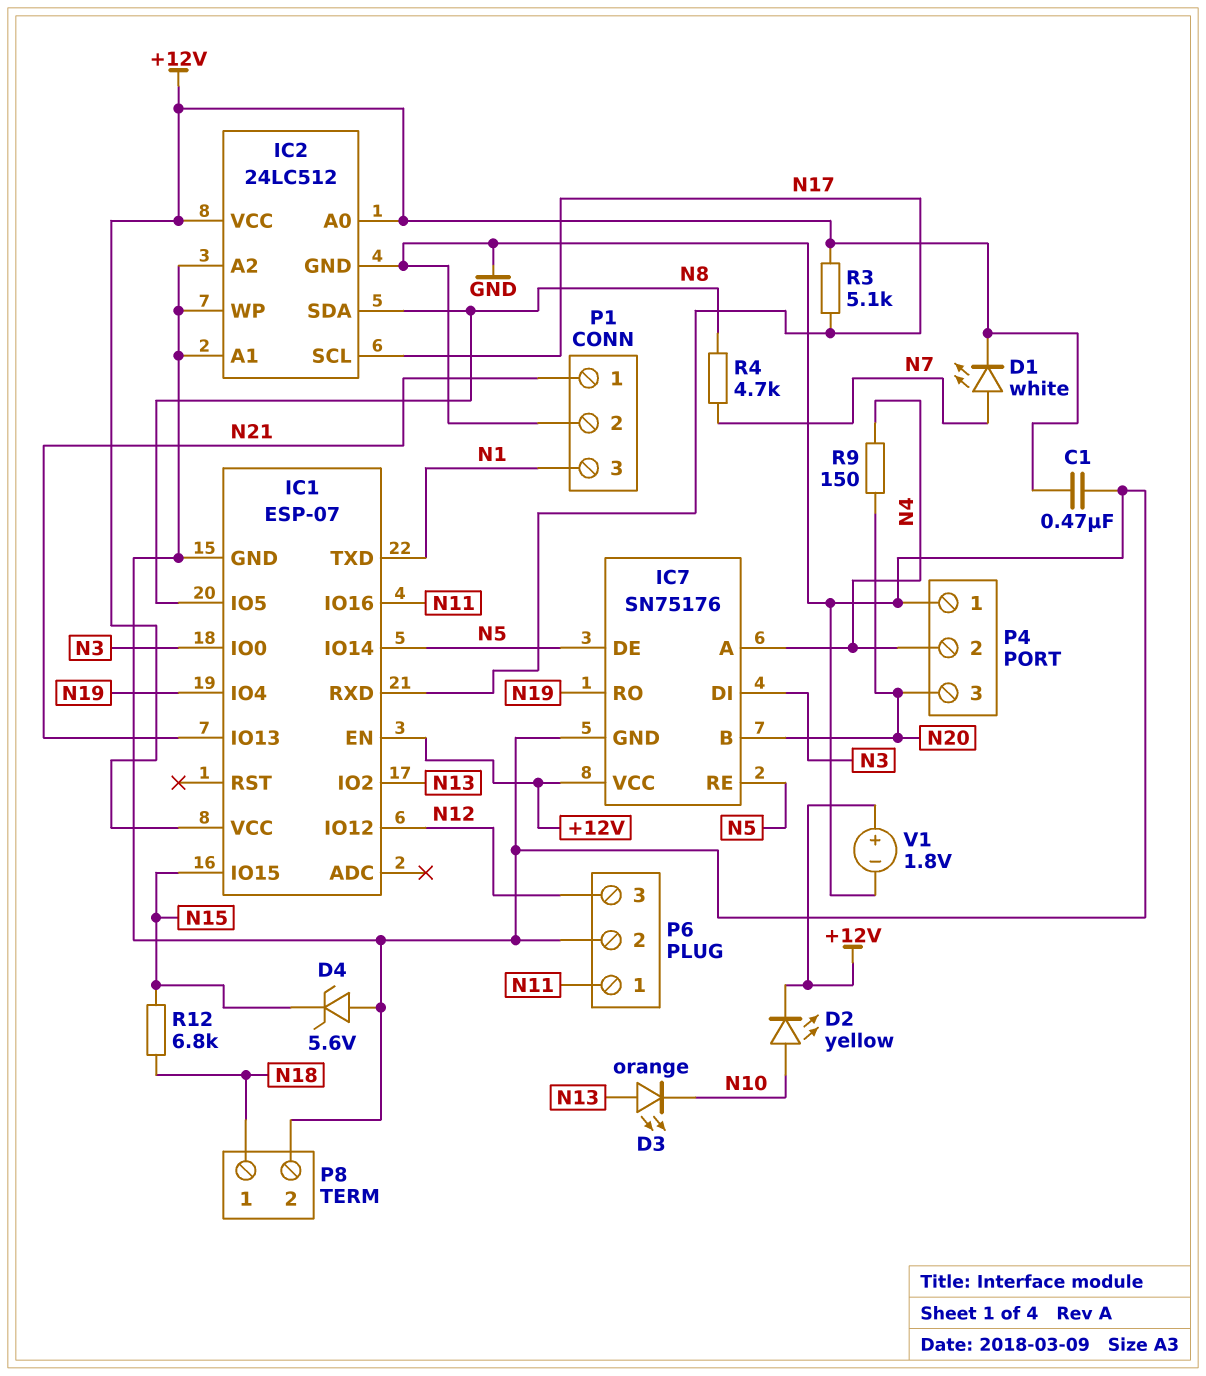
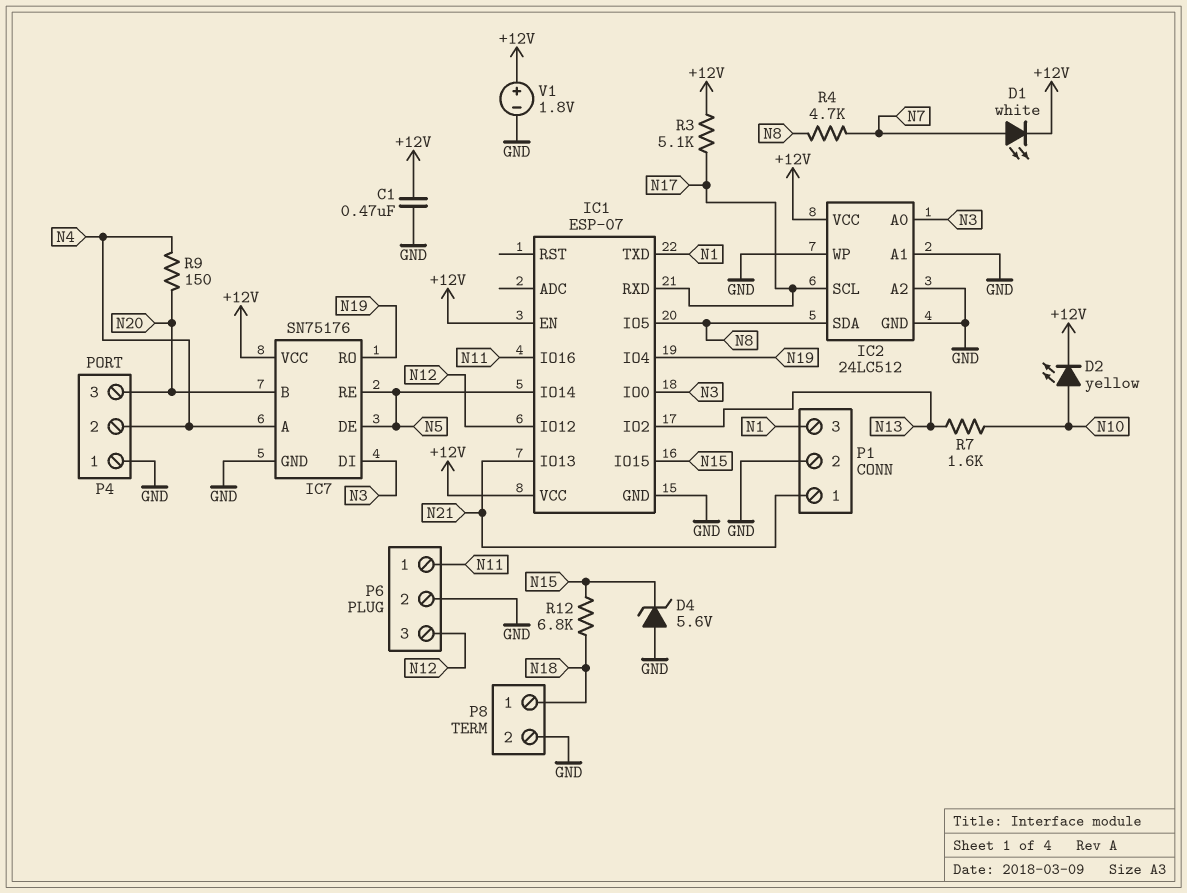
D3: LED orange (A N13, K N10) -> none
IC2 pin A0: +12V -> N3
R7: none -> 1.6k (N10, N13)

